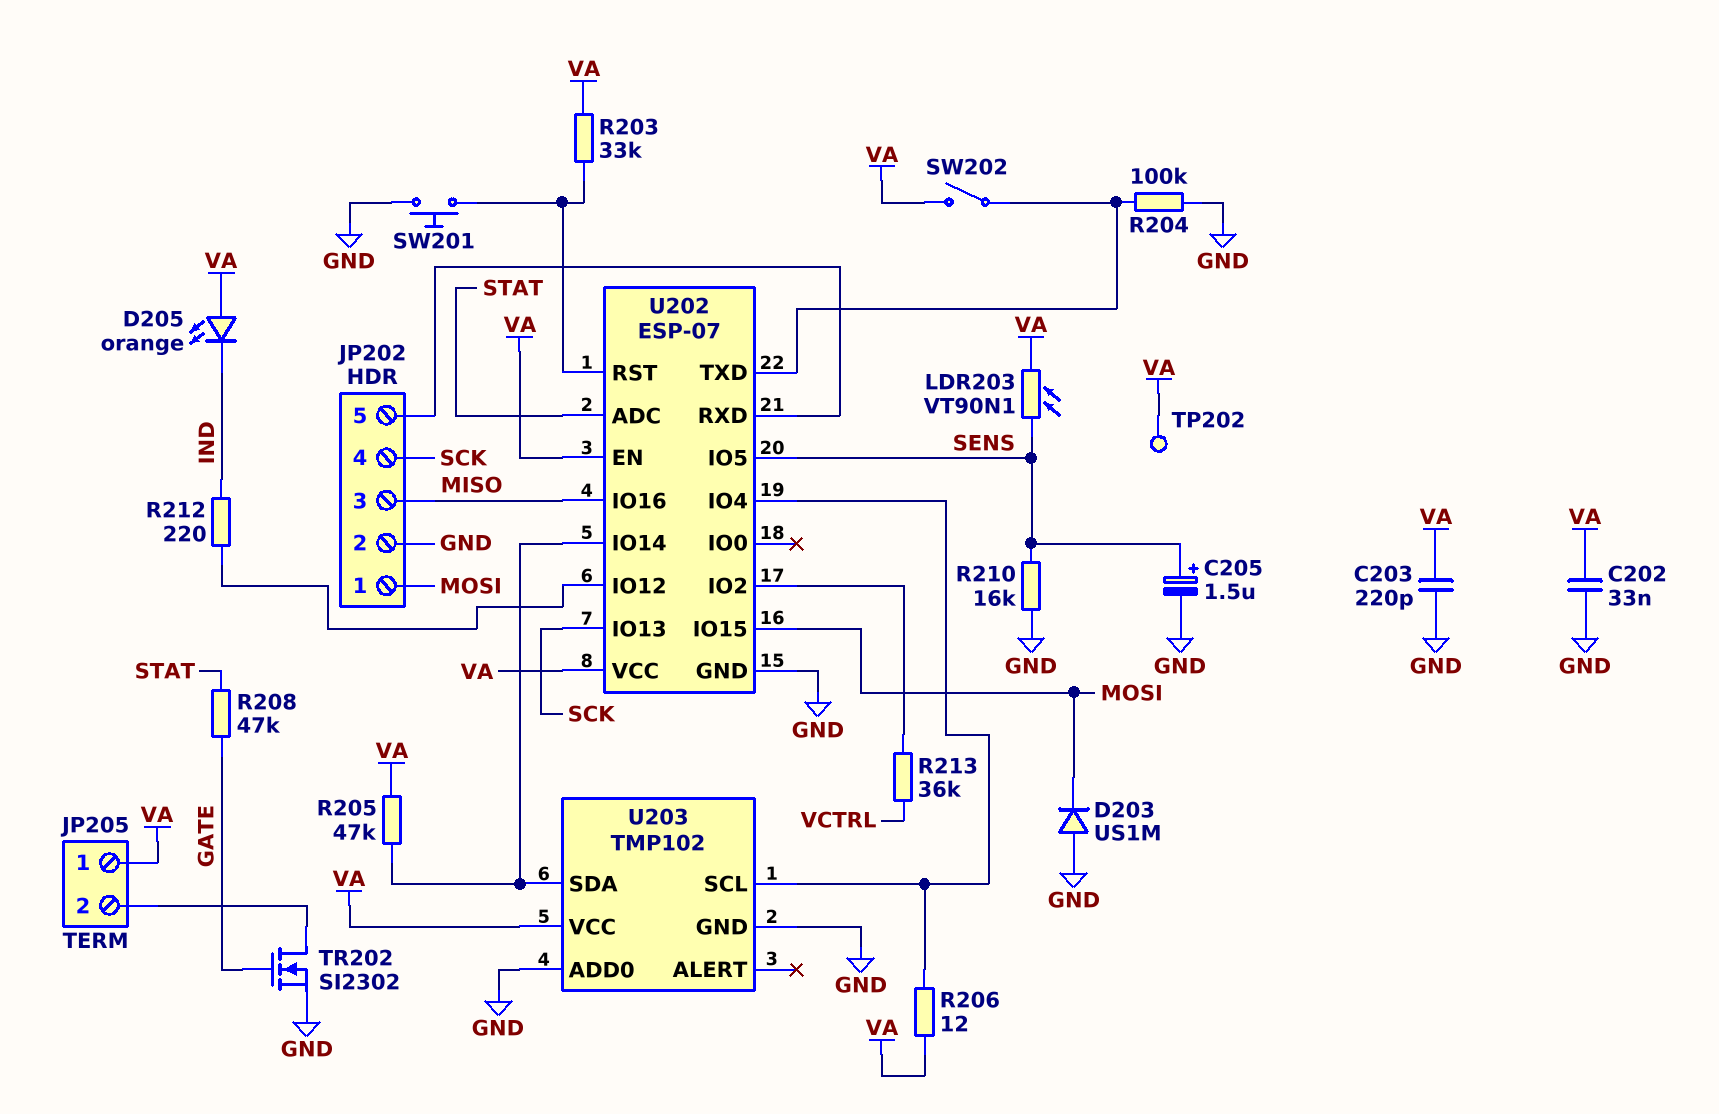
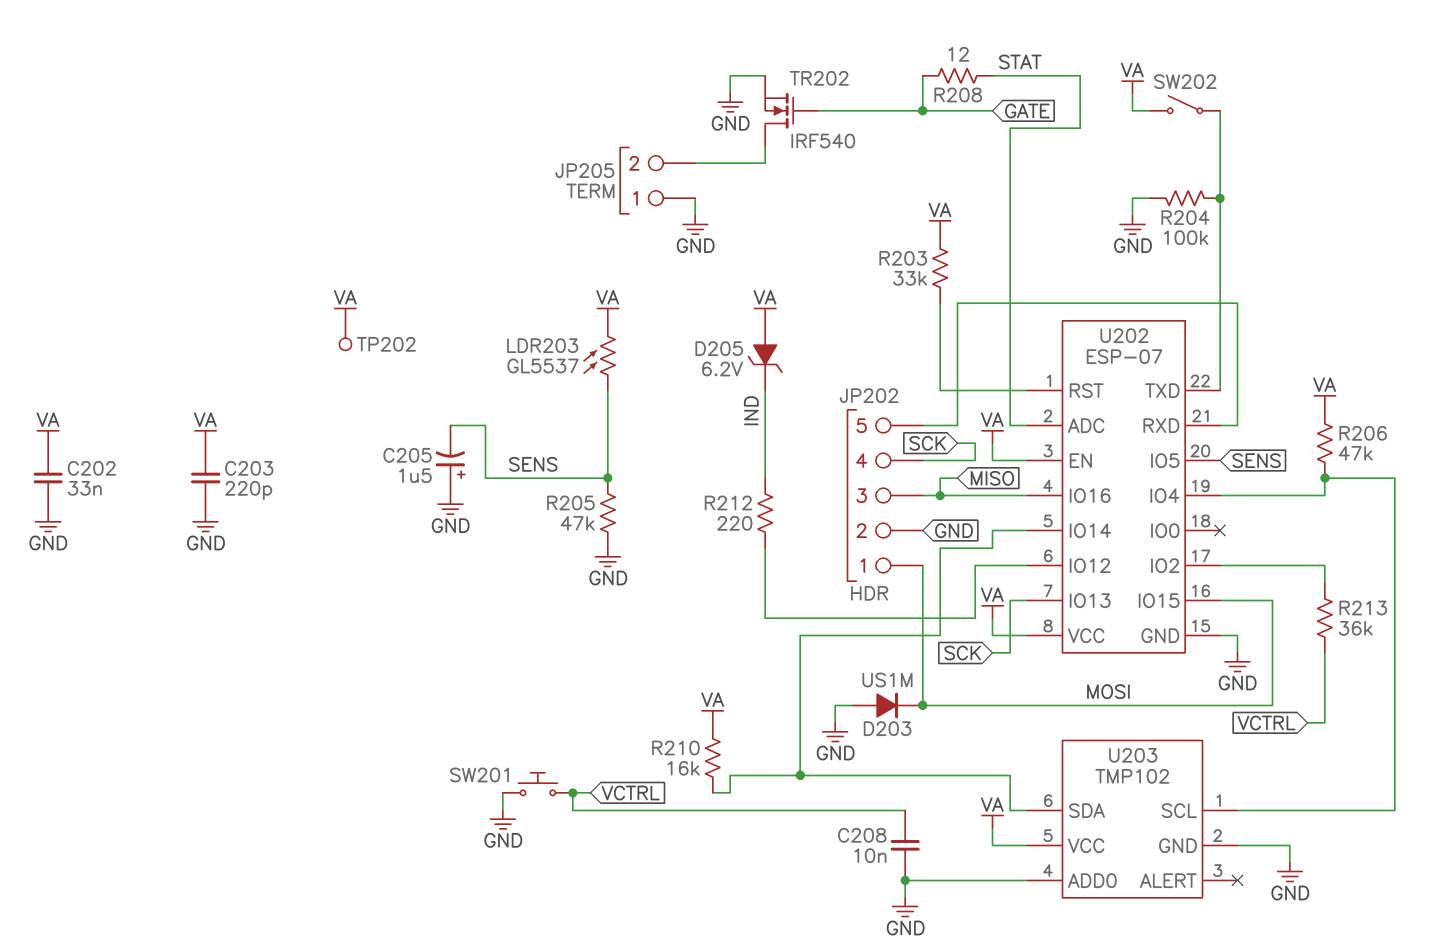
C205: 1.5uF (plus SENS, minus GND) -> 1.5uF (plus GND, minus SENS)
C208: none -> 10nF (GND, VCTRL)
D205: LED orange (A VA, K IND) -> zener 6.2V (A VA, K IND)
JP205 pin 1: VA -> GND
LDR203: VT90N1 (SENS, VA) -> GL5537 (SENS, VA)
R205: 47k (U202/IO14, VA) -> 47k (GND, SENS)
R206: 12 (U202/IO4, VA) -> 47k (U202/IO4, VA)
R208: 47k (GATE, STAT) -> 12 (GATE, STAT)
R210: 16k (GND, SENS) -> 16k (U202/IO14, VA)
SW201: button (GND, U202/RST) -> button (GND, VCTRL)
TR202: NMOS SI2302 (G GATE, D JP205/2, S GND) -> NMOS IRF540 (G GATE, D JP205/2, S GND)

